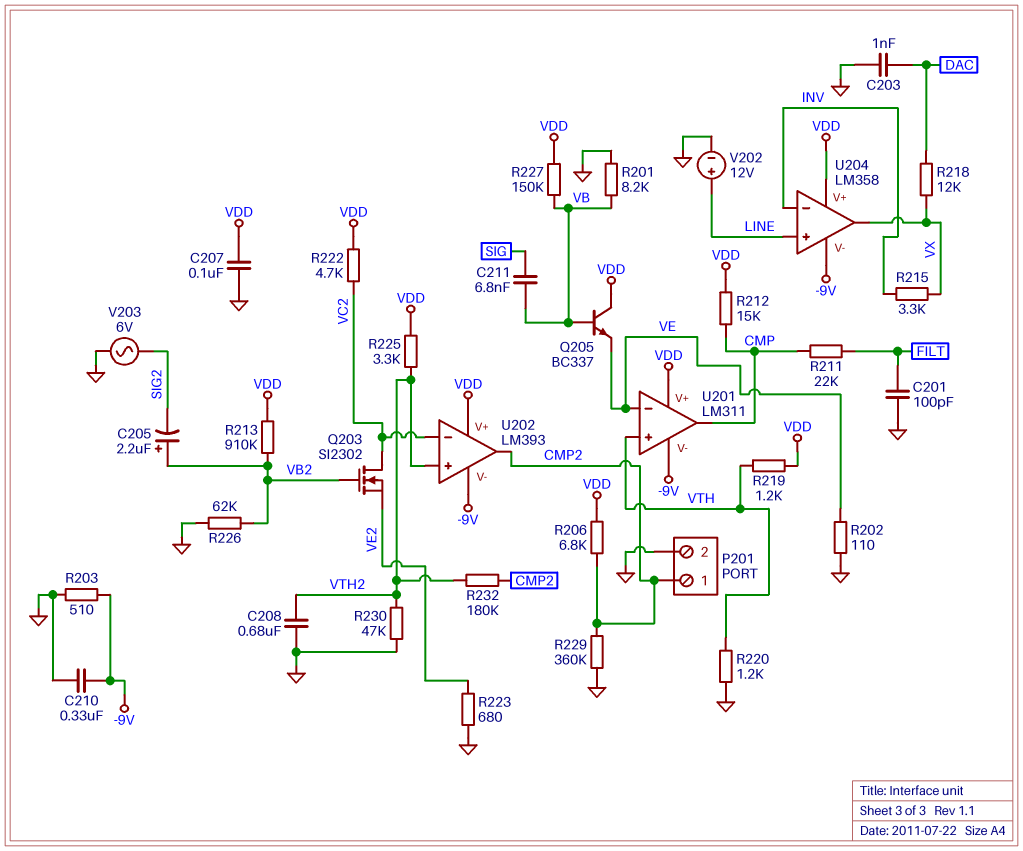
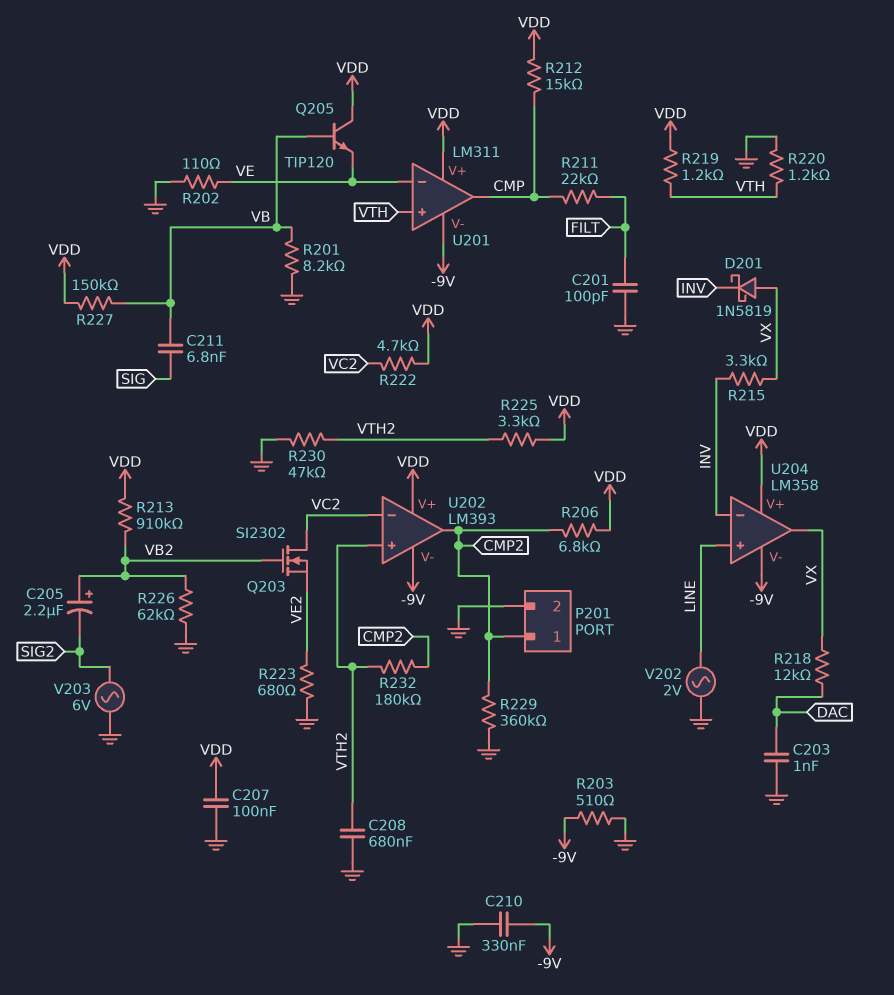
D201: none -> schottky 1N5819 (A VX, K INV)
Q205: NPN BC337 (B VB, C VDD, E VE) -> NPN TIP120 (B VB, C VDD, E VE)
V202: 12V (plus LINE, minus GND) -> AC 2V (GND, LINE)

